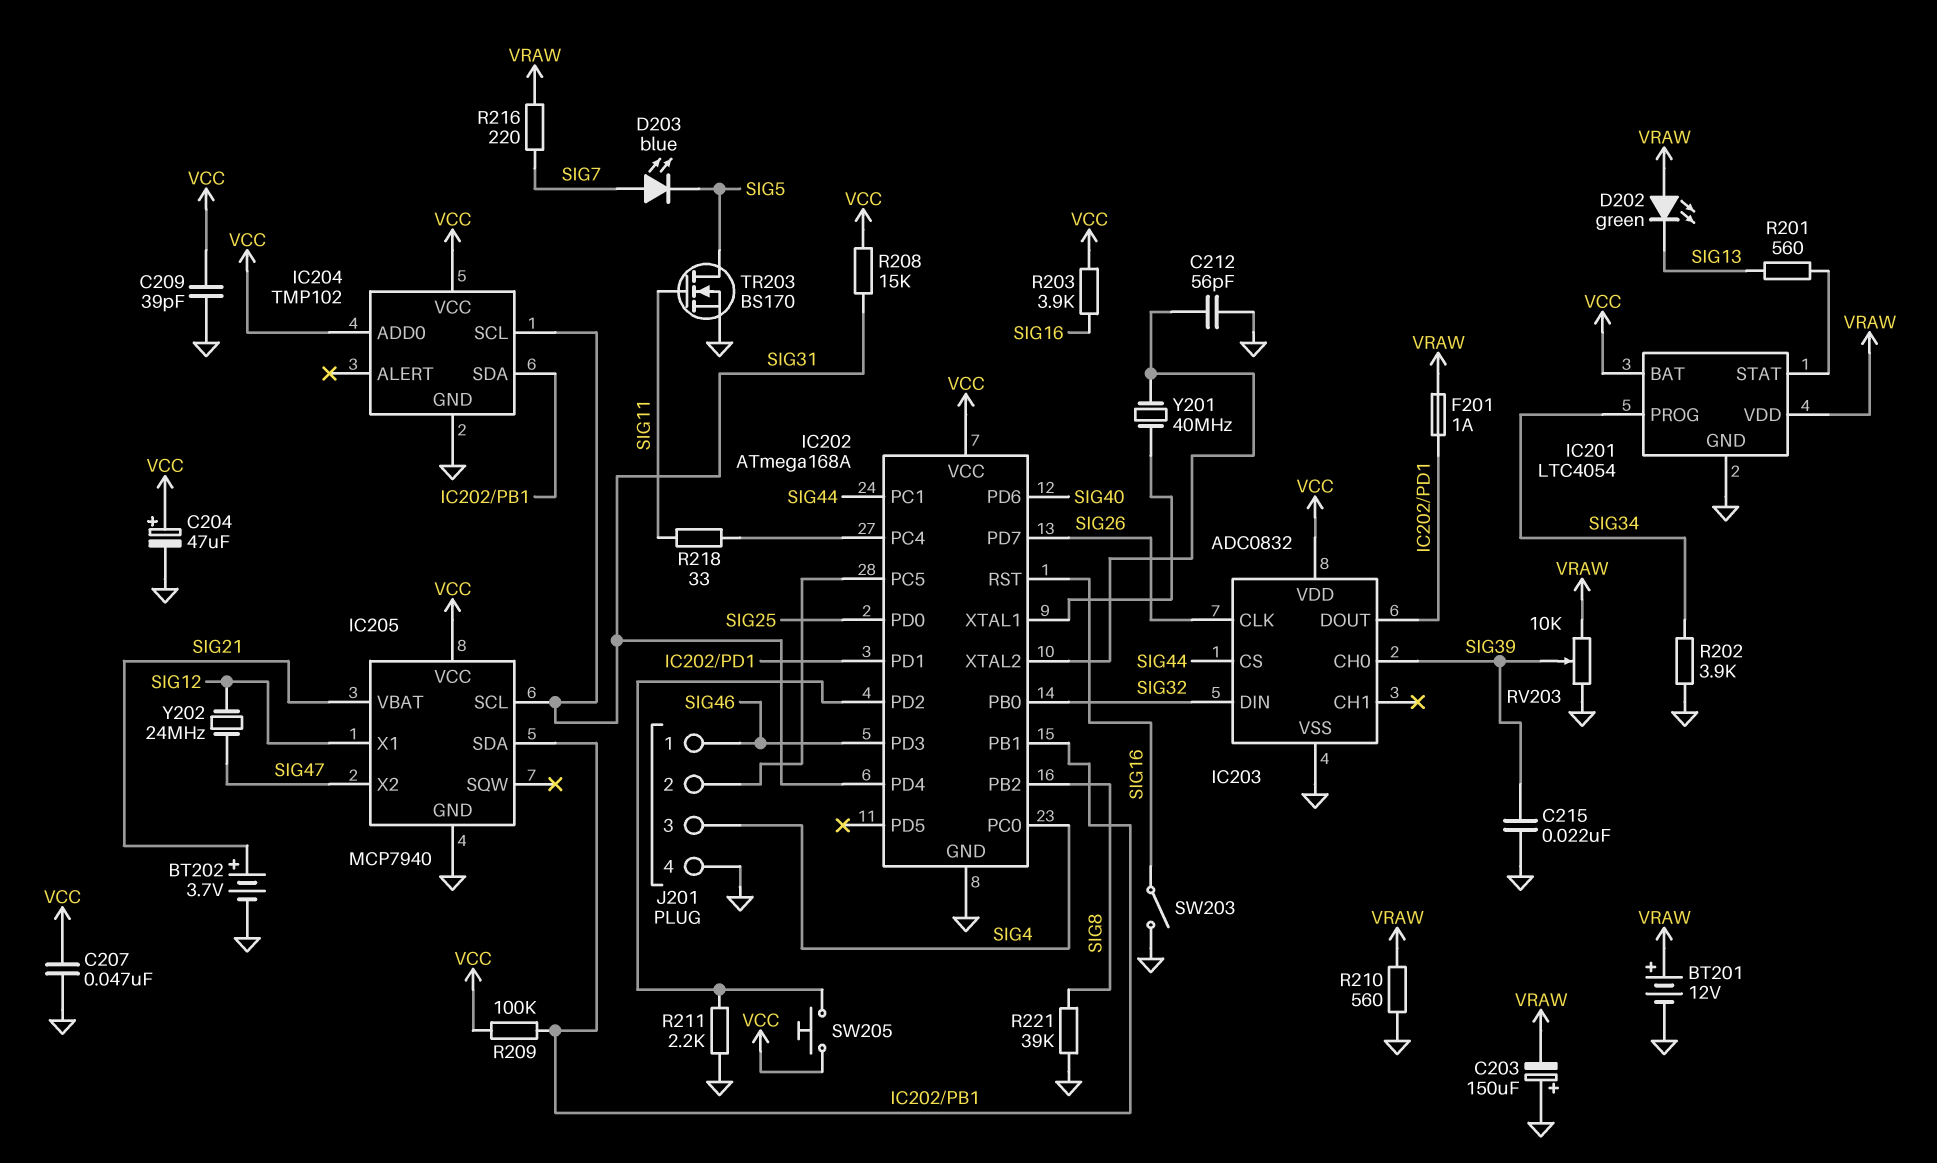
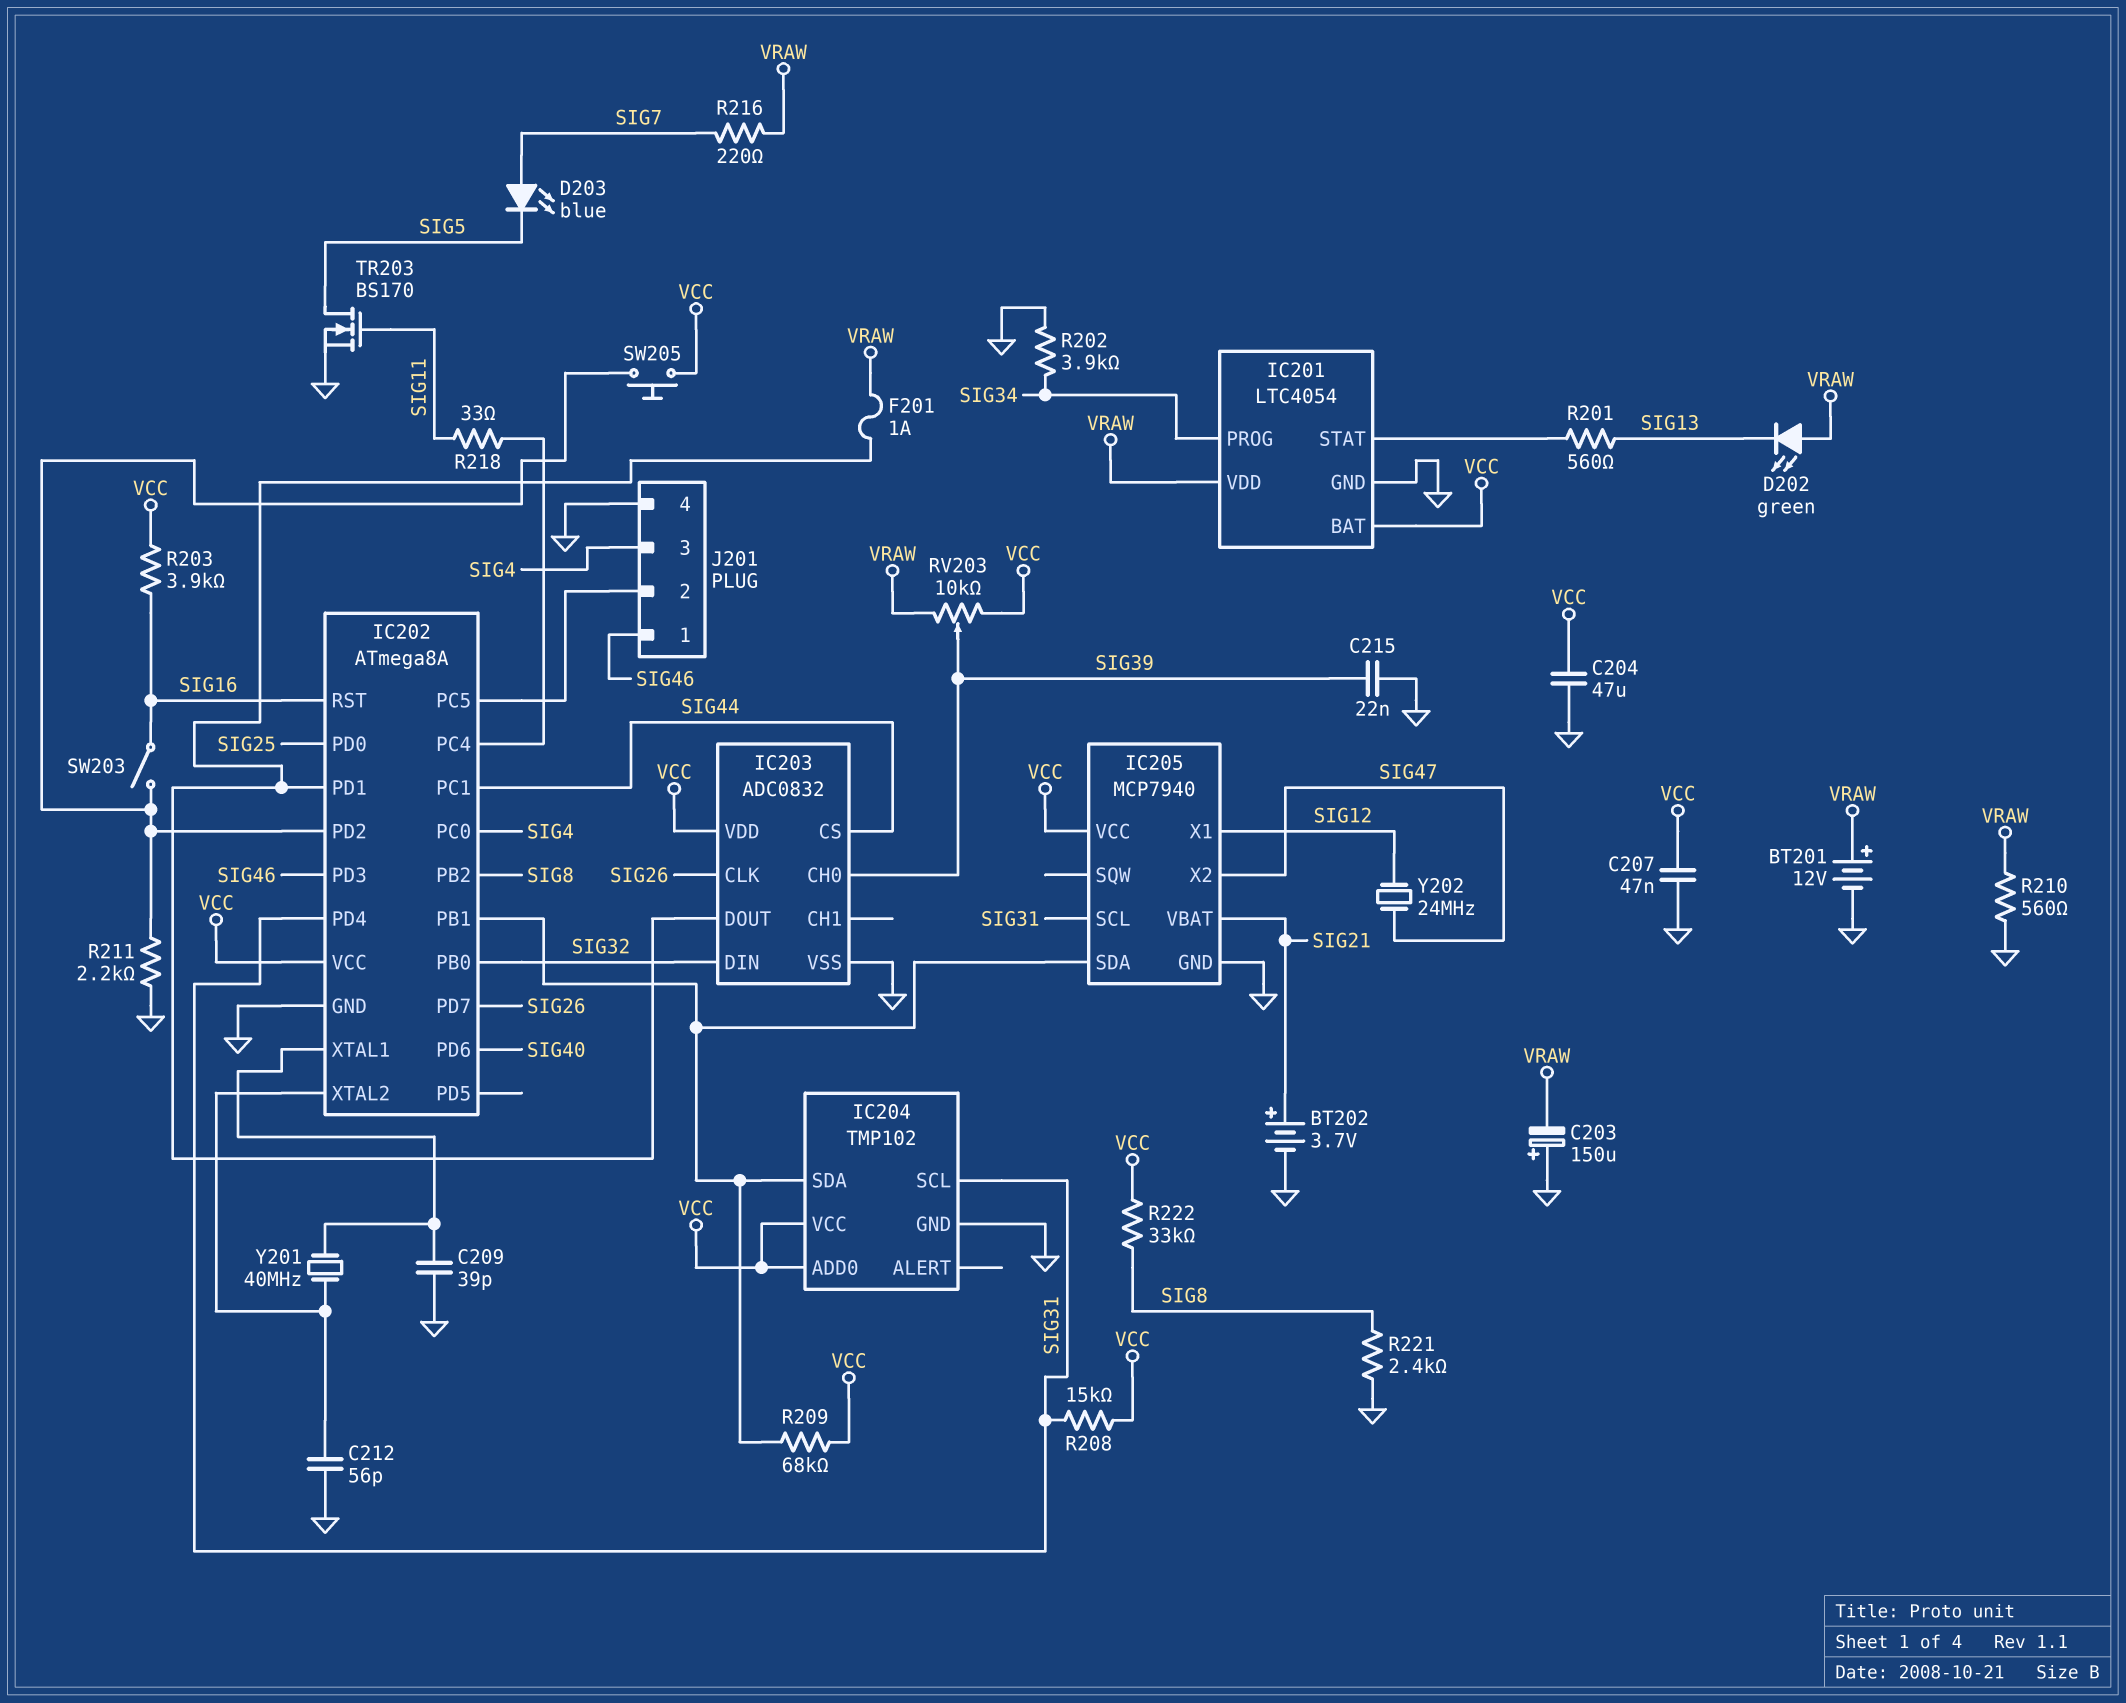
C204: 47uF (plus VCC, minus GND) -> 47uF (GND, VCC)
C209: 39pF (GND, VCC) -> 39pF (GND, IC202/XTAL1)
IC202: ATmega168A -> ATmega8A
R209: 100k (IC202/PB1, VCC) -> 68k (IC202/PB1, VCC)
R221: 39k (GND, SIG8) -> 2.4k (GND, SIG8)
R222: none -> 33k (SIG8, VCC)
RV203: 10k (GND, VRAW, wiper SIG39) -> 10k (VCC, VRAW, wiper SIG39)
SW203: switch (GND, SIG16) -> switch (IC202/PD2, SIG16)

